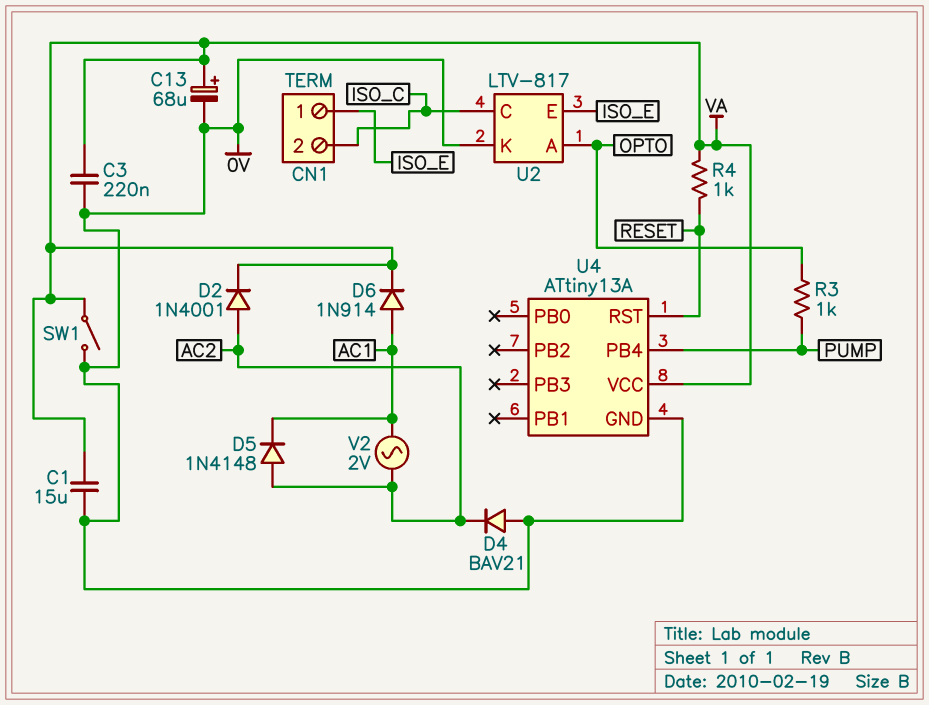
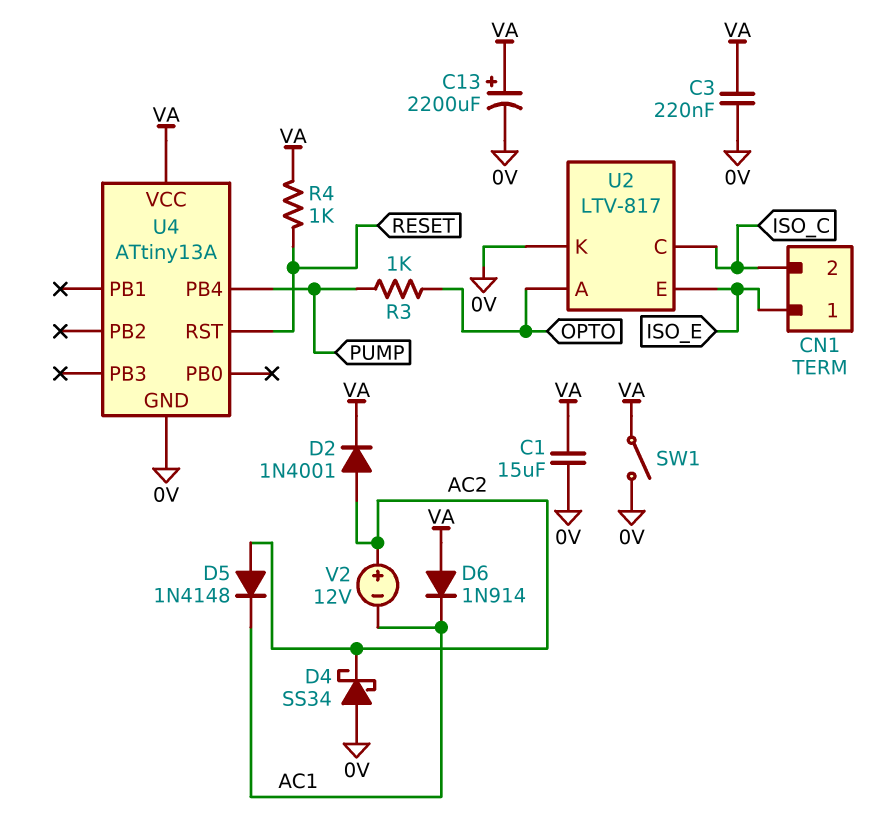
C13: 68uF (plus VA, minus 0V) -> 2200uF (plus VA, minus 0V)
D4: diode BAV21 (A 0V, K AC2) -> schottky SS34 (A 0V, K AC2)
D6: diode 1N914 (A AC1, K VA) -> diode 1N914 (A VA, K AC1)
V2: AC 2V (AC1, AC2) -> 12V (plus AC2, minus AC1)

